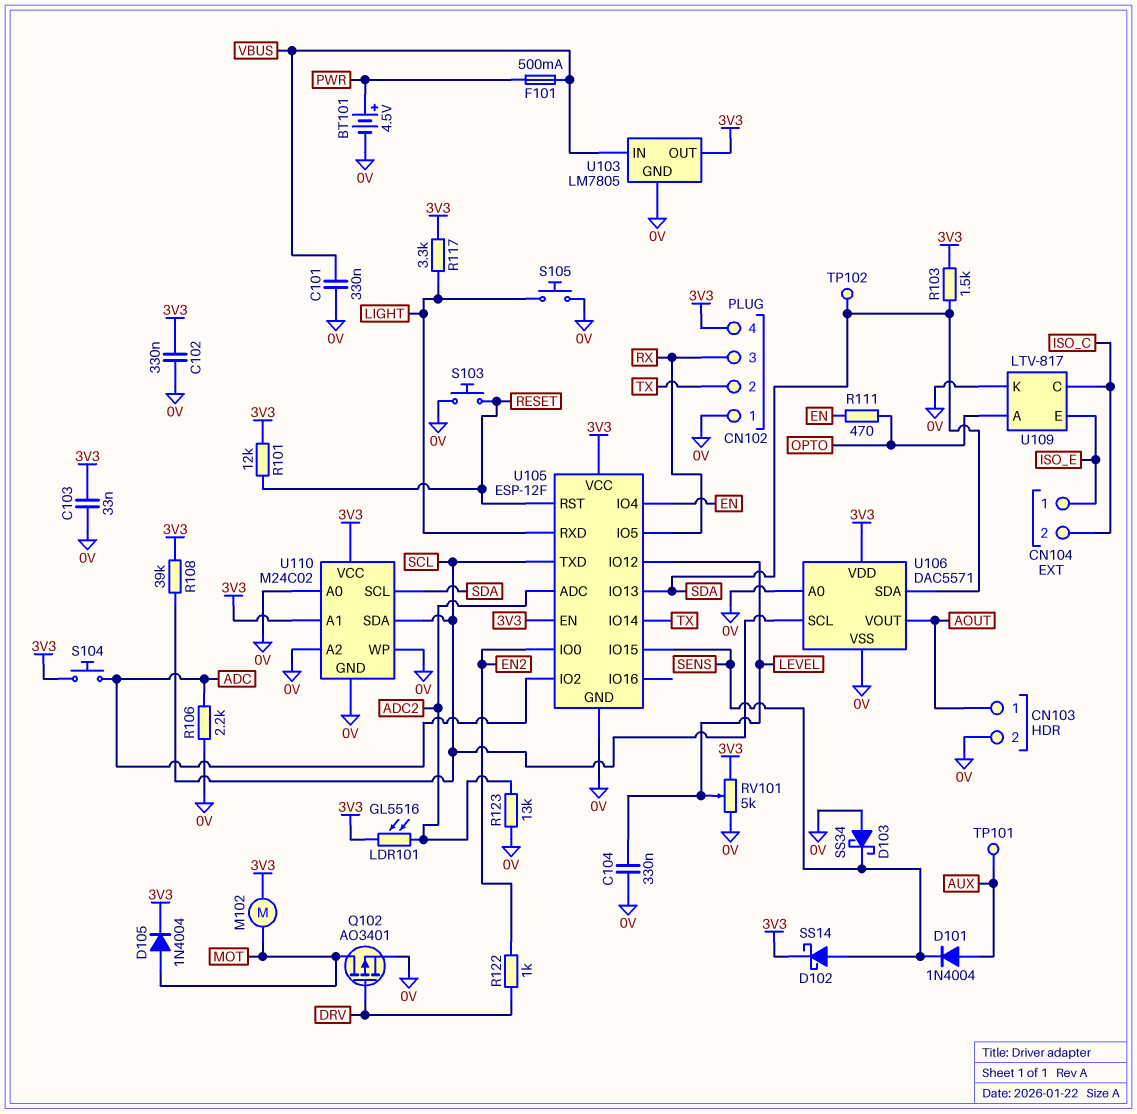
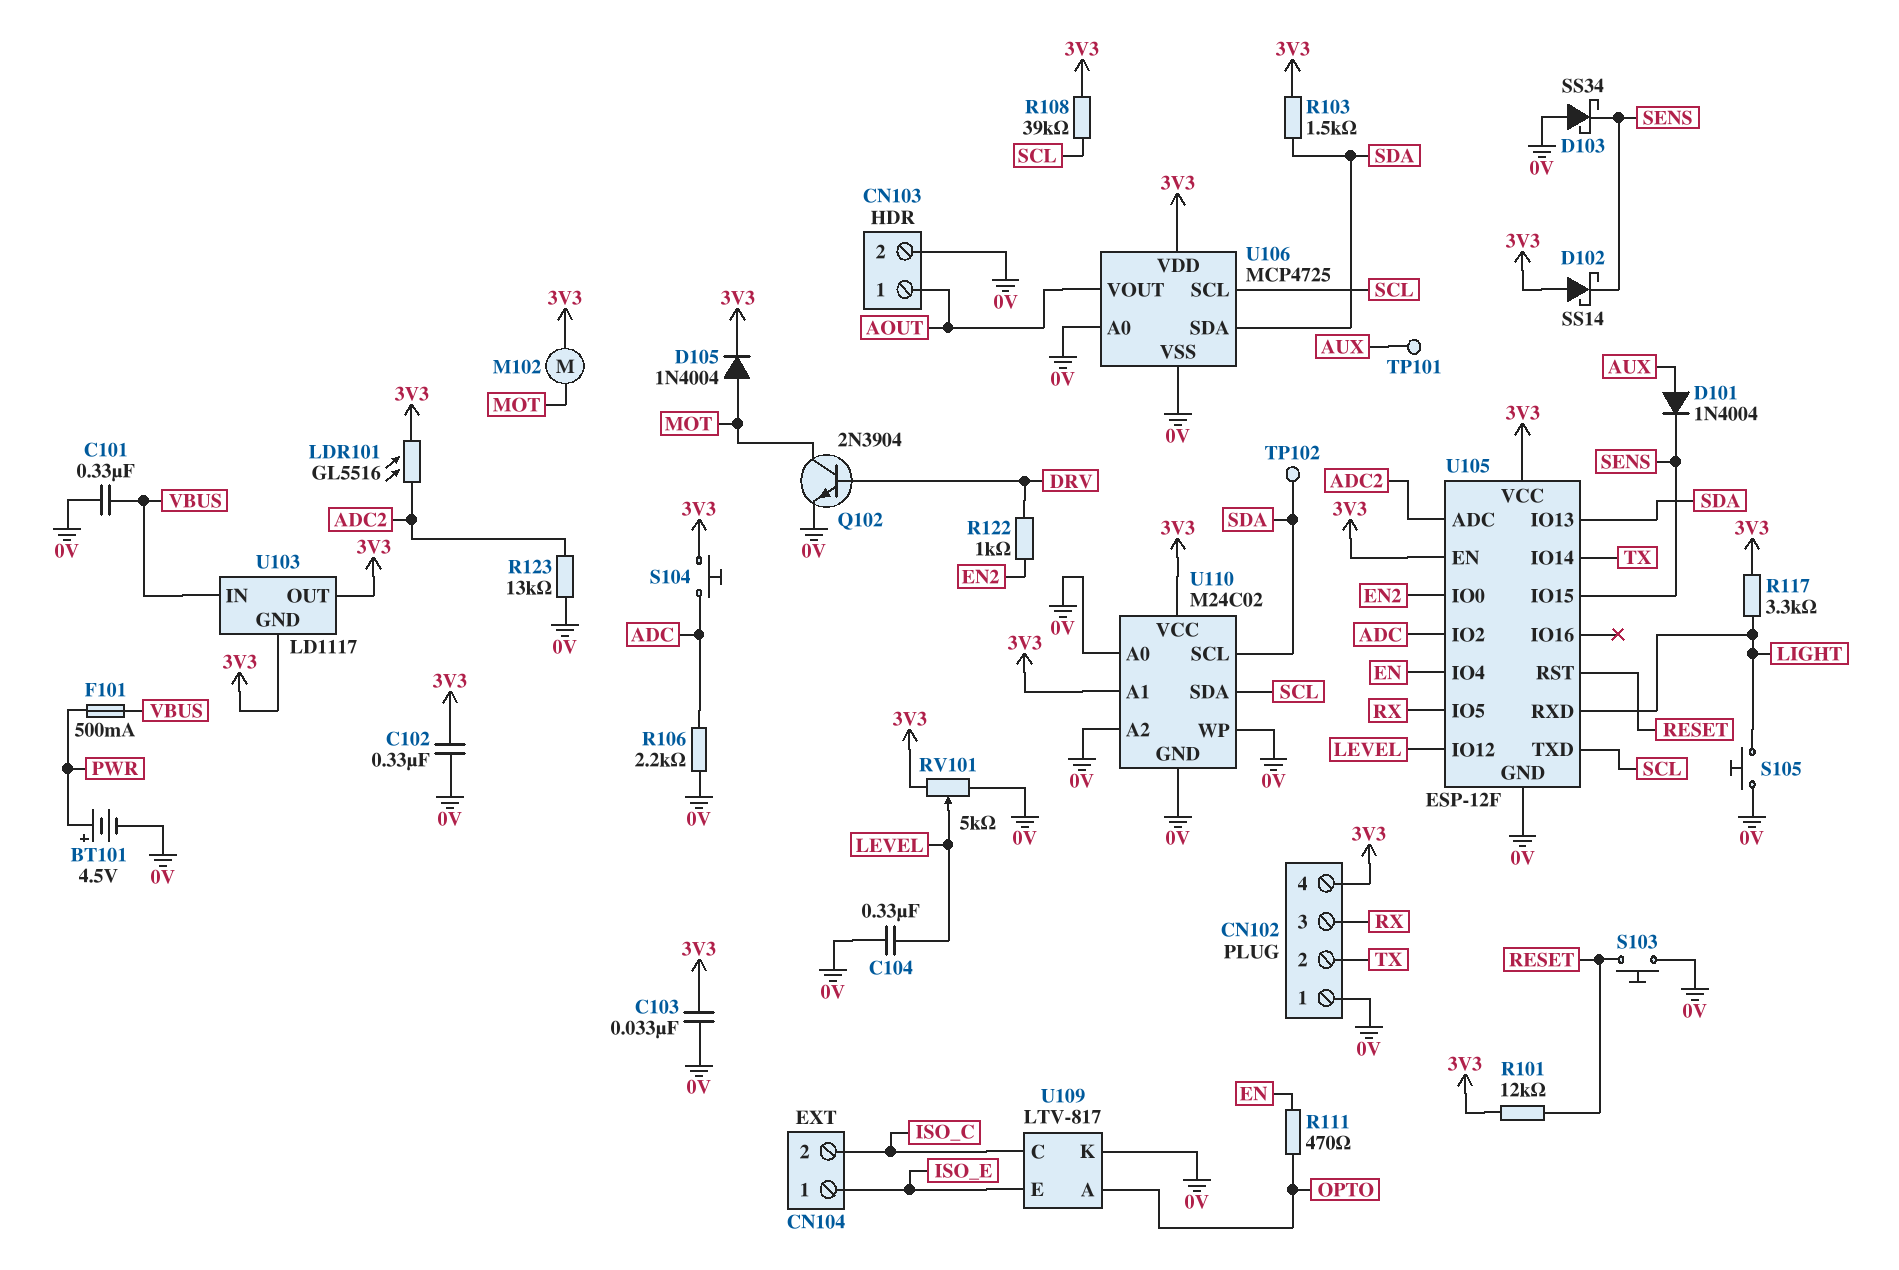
D102: schottky SS14 (A SENS, K 3V3) -> schottky SS14 (A 3V3, K SENS)
Q102: PMOS AO3401 (G DRV, D MOT, S 0V) -> NPN 2N3904 (B DRV, C MOT, E 0V)
U103: LM7805 -> LD1117
U103 pin GND: 0V -> 3V3
U106: DAC5571 -> MCP4725

